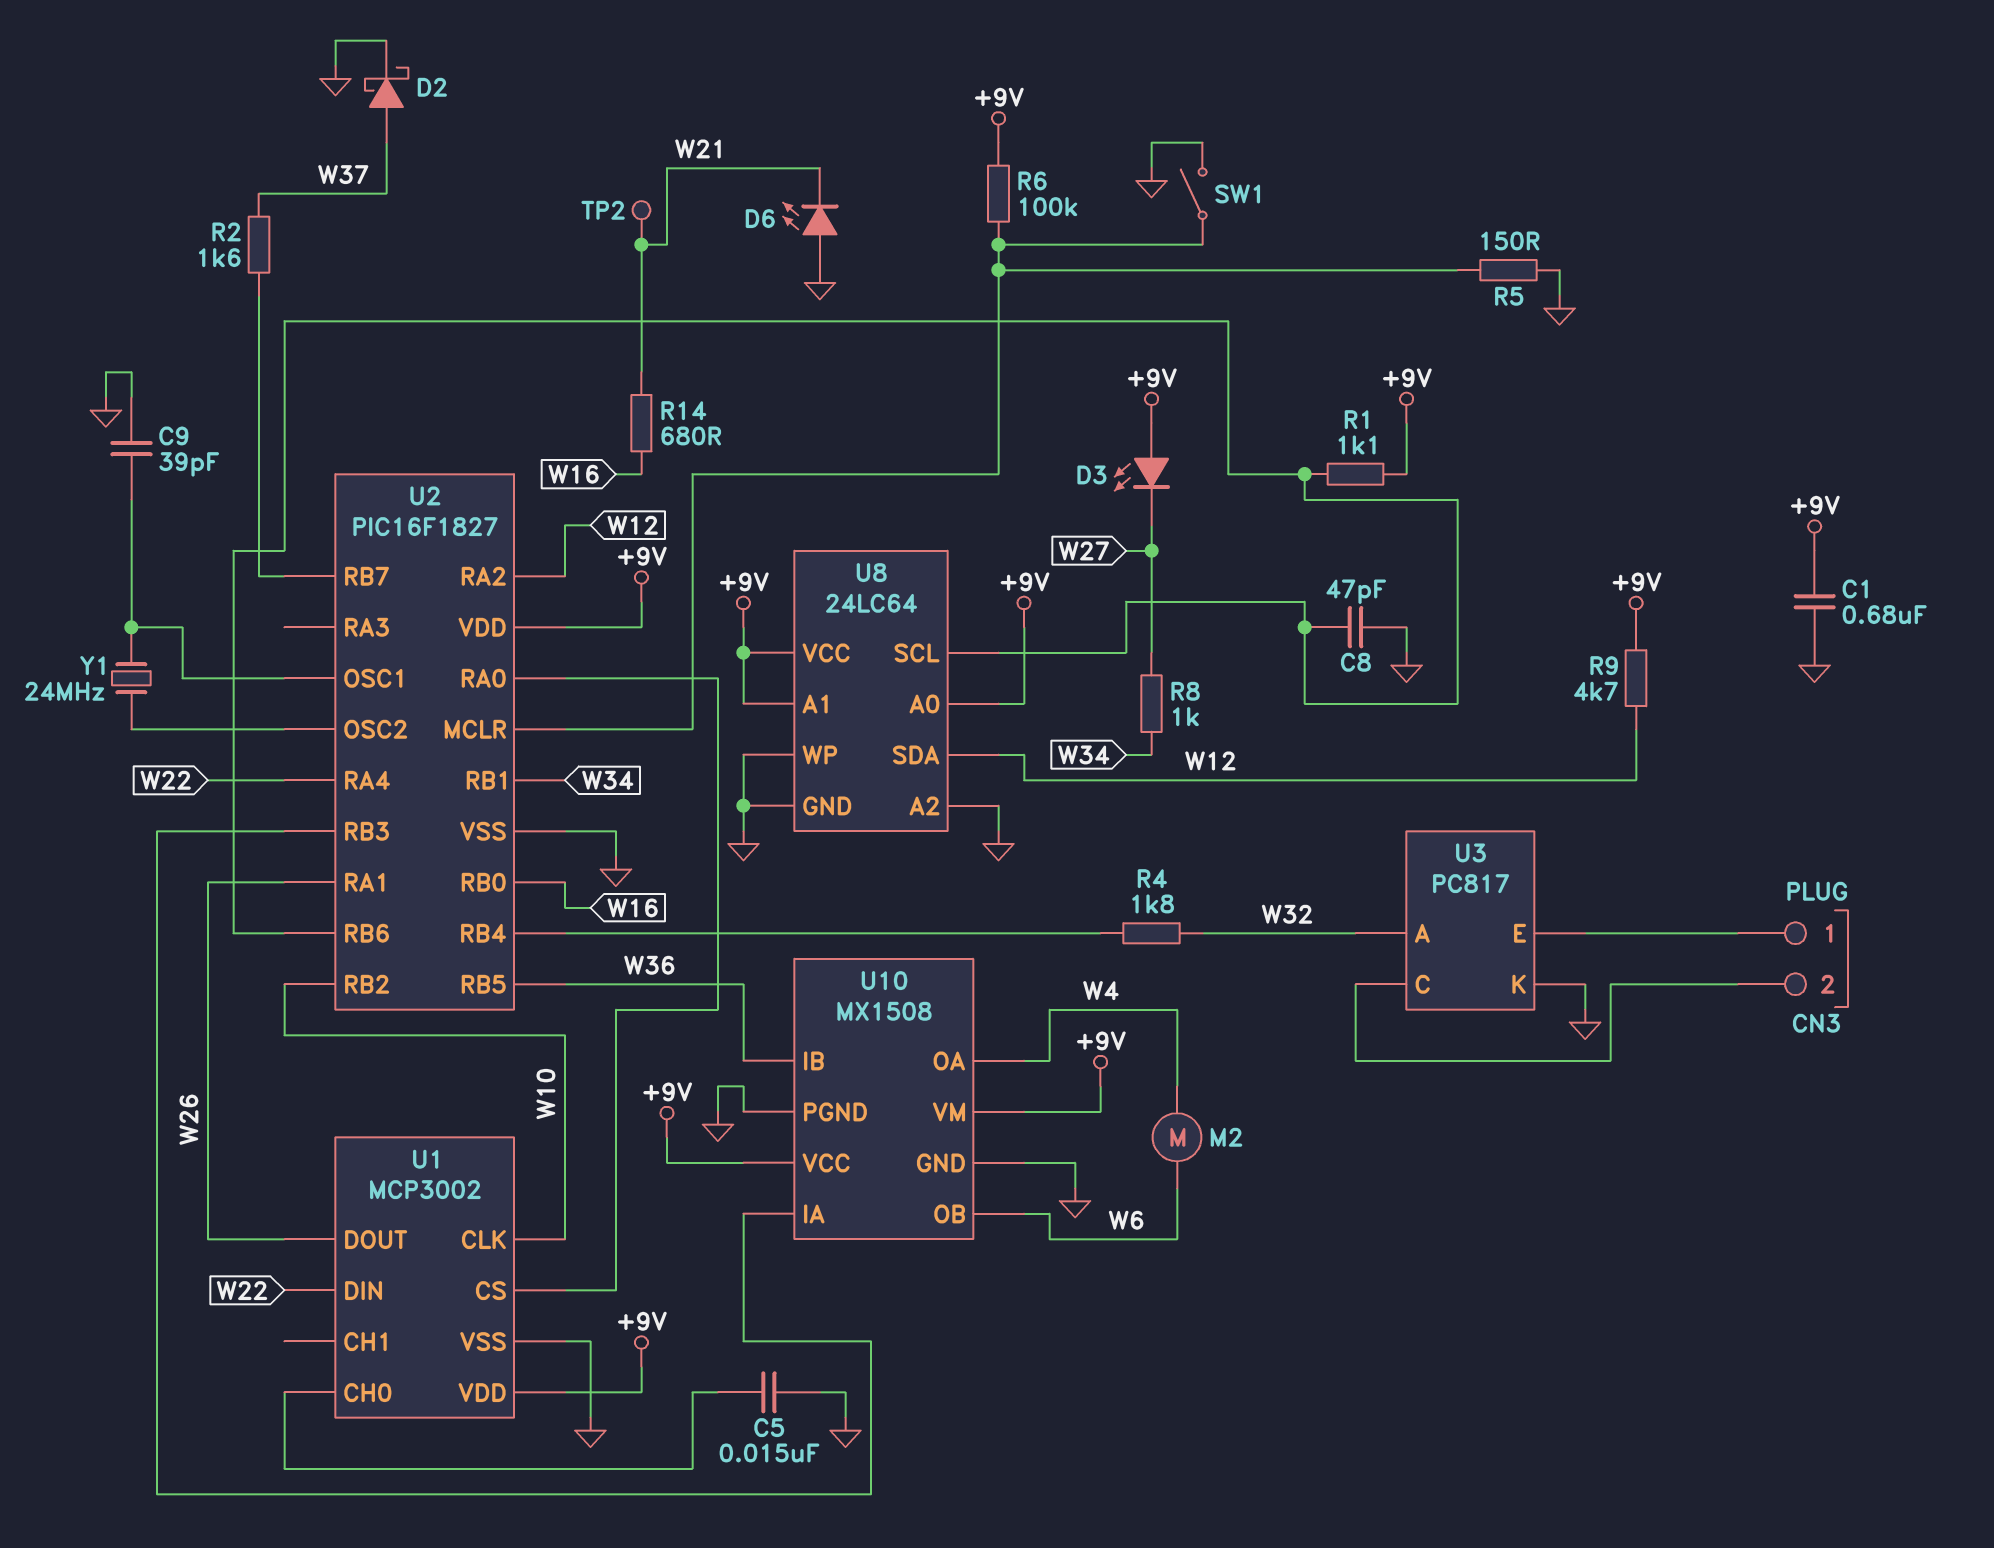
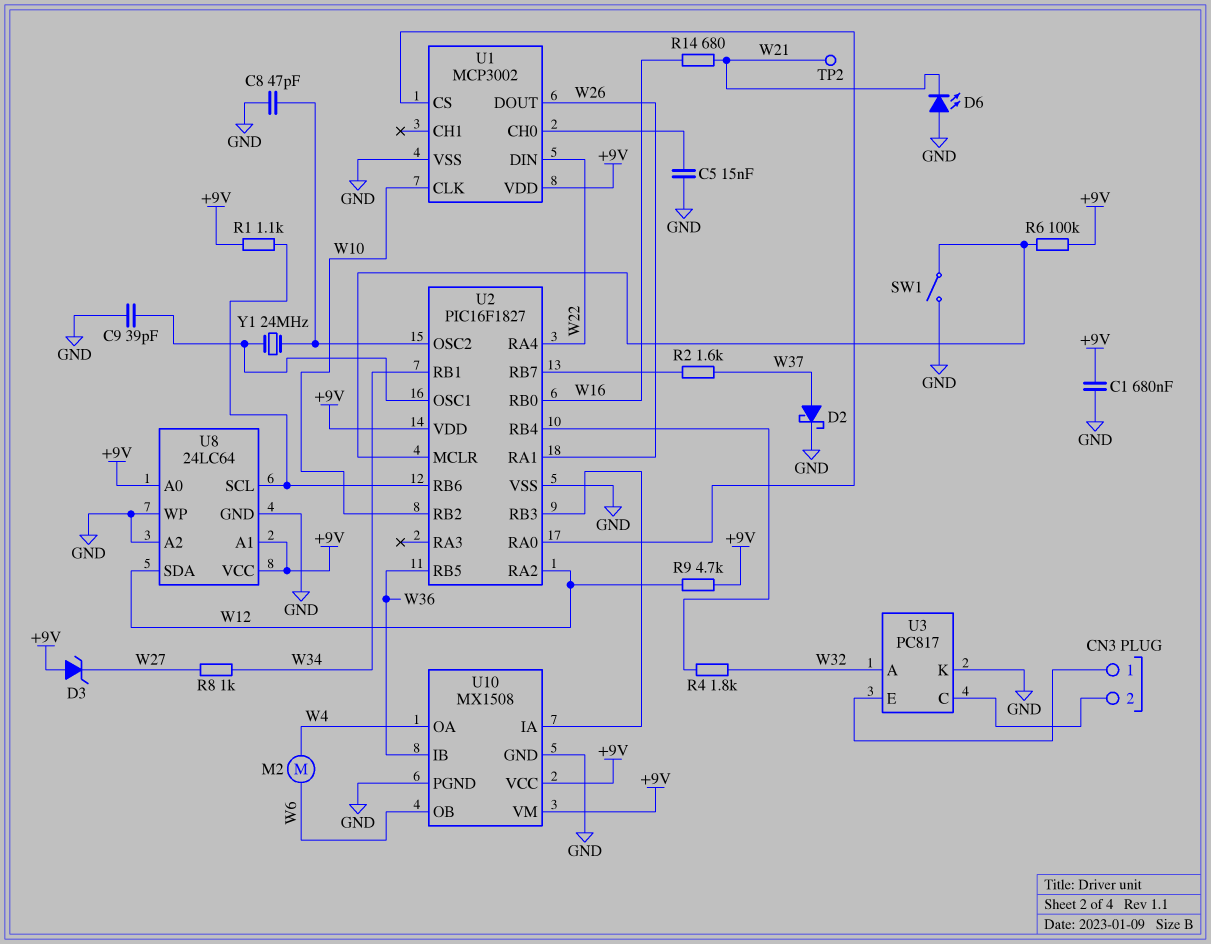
C8: 47pF (GND, U2/RB6) -> 47pF (GND, U2/OSC2)
D3: LED (A +9V, K W27) -> zener (A +9V, K W27)
R5: 150 (GND, U2/MCLR) -> none

